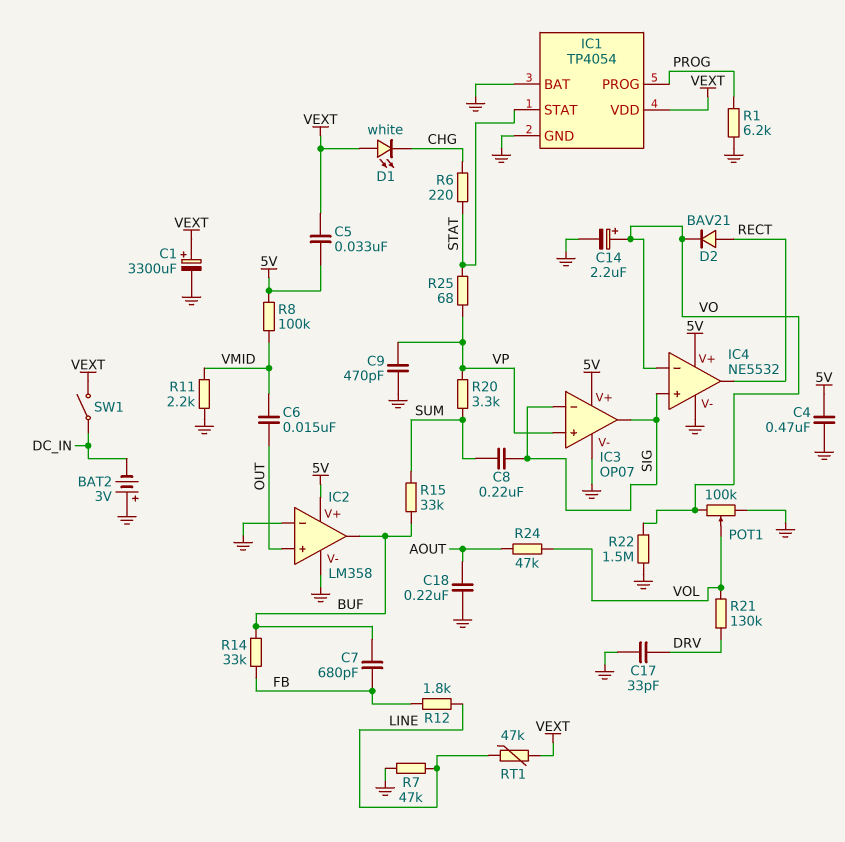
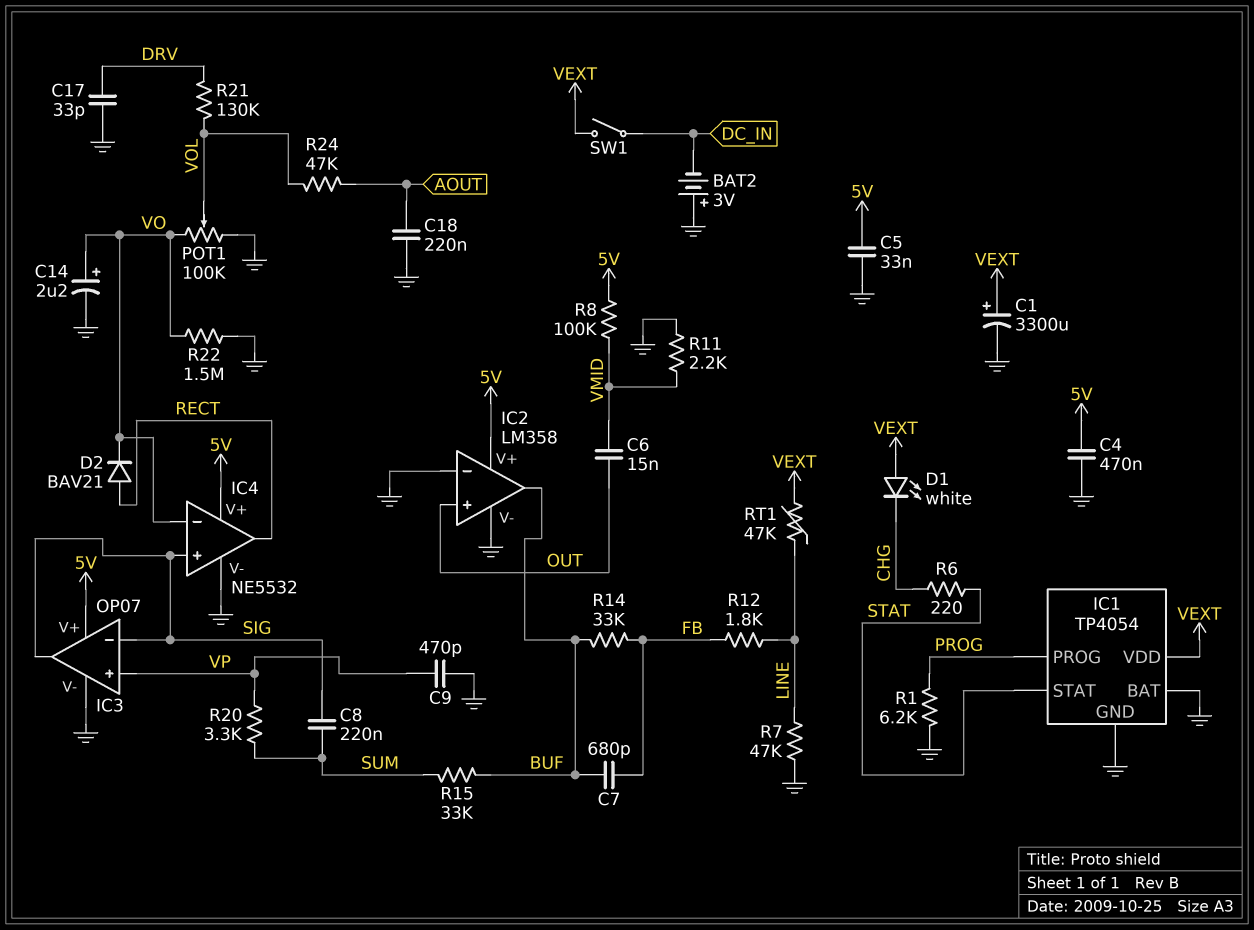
C5: 33nF (5V, VEXT) -> 33nF (5V, GND)
R25: 68 (STAT, VP) -> none

